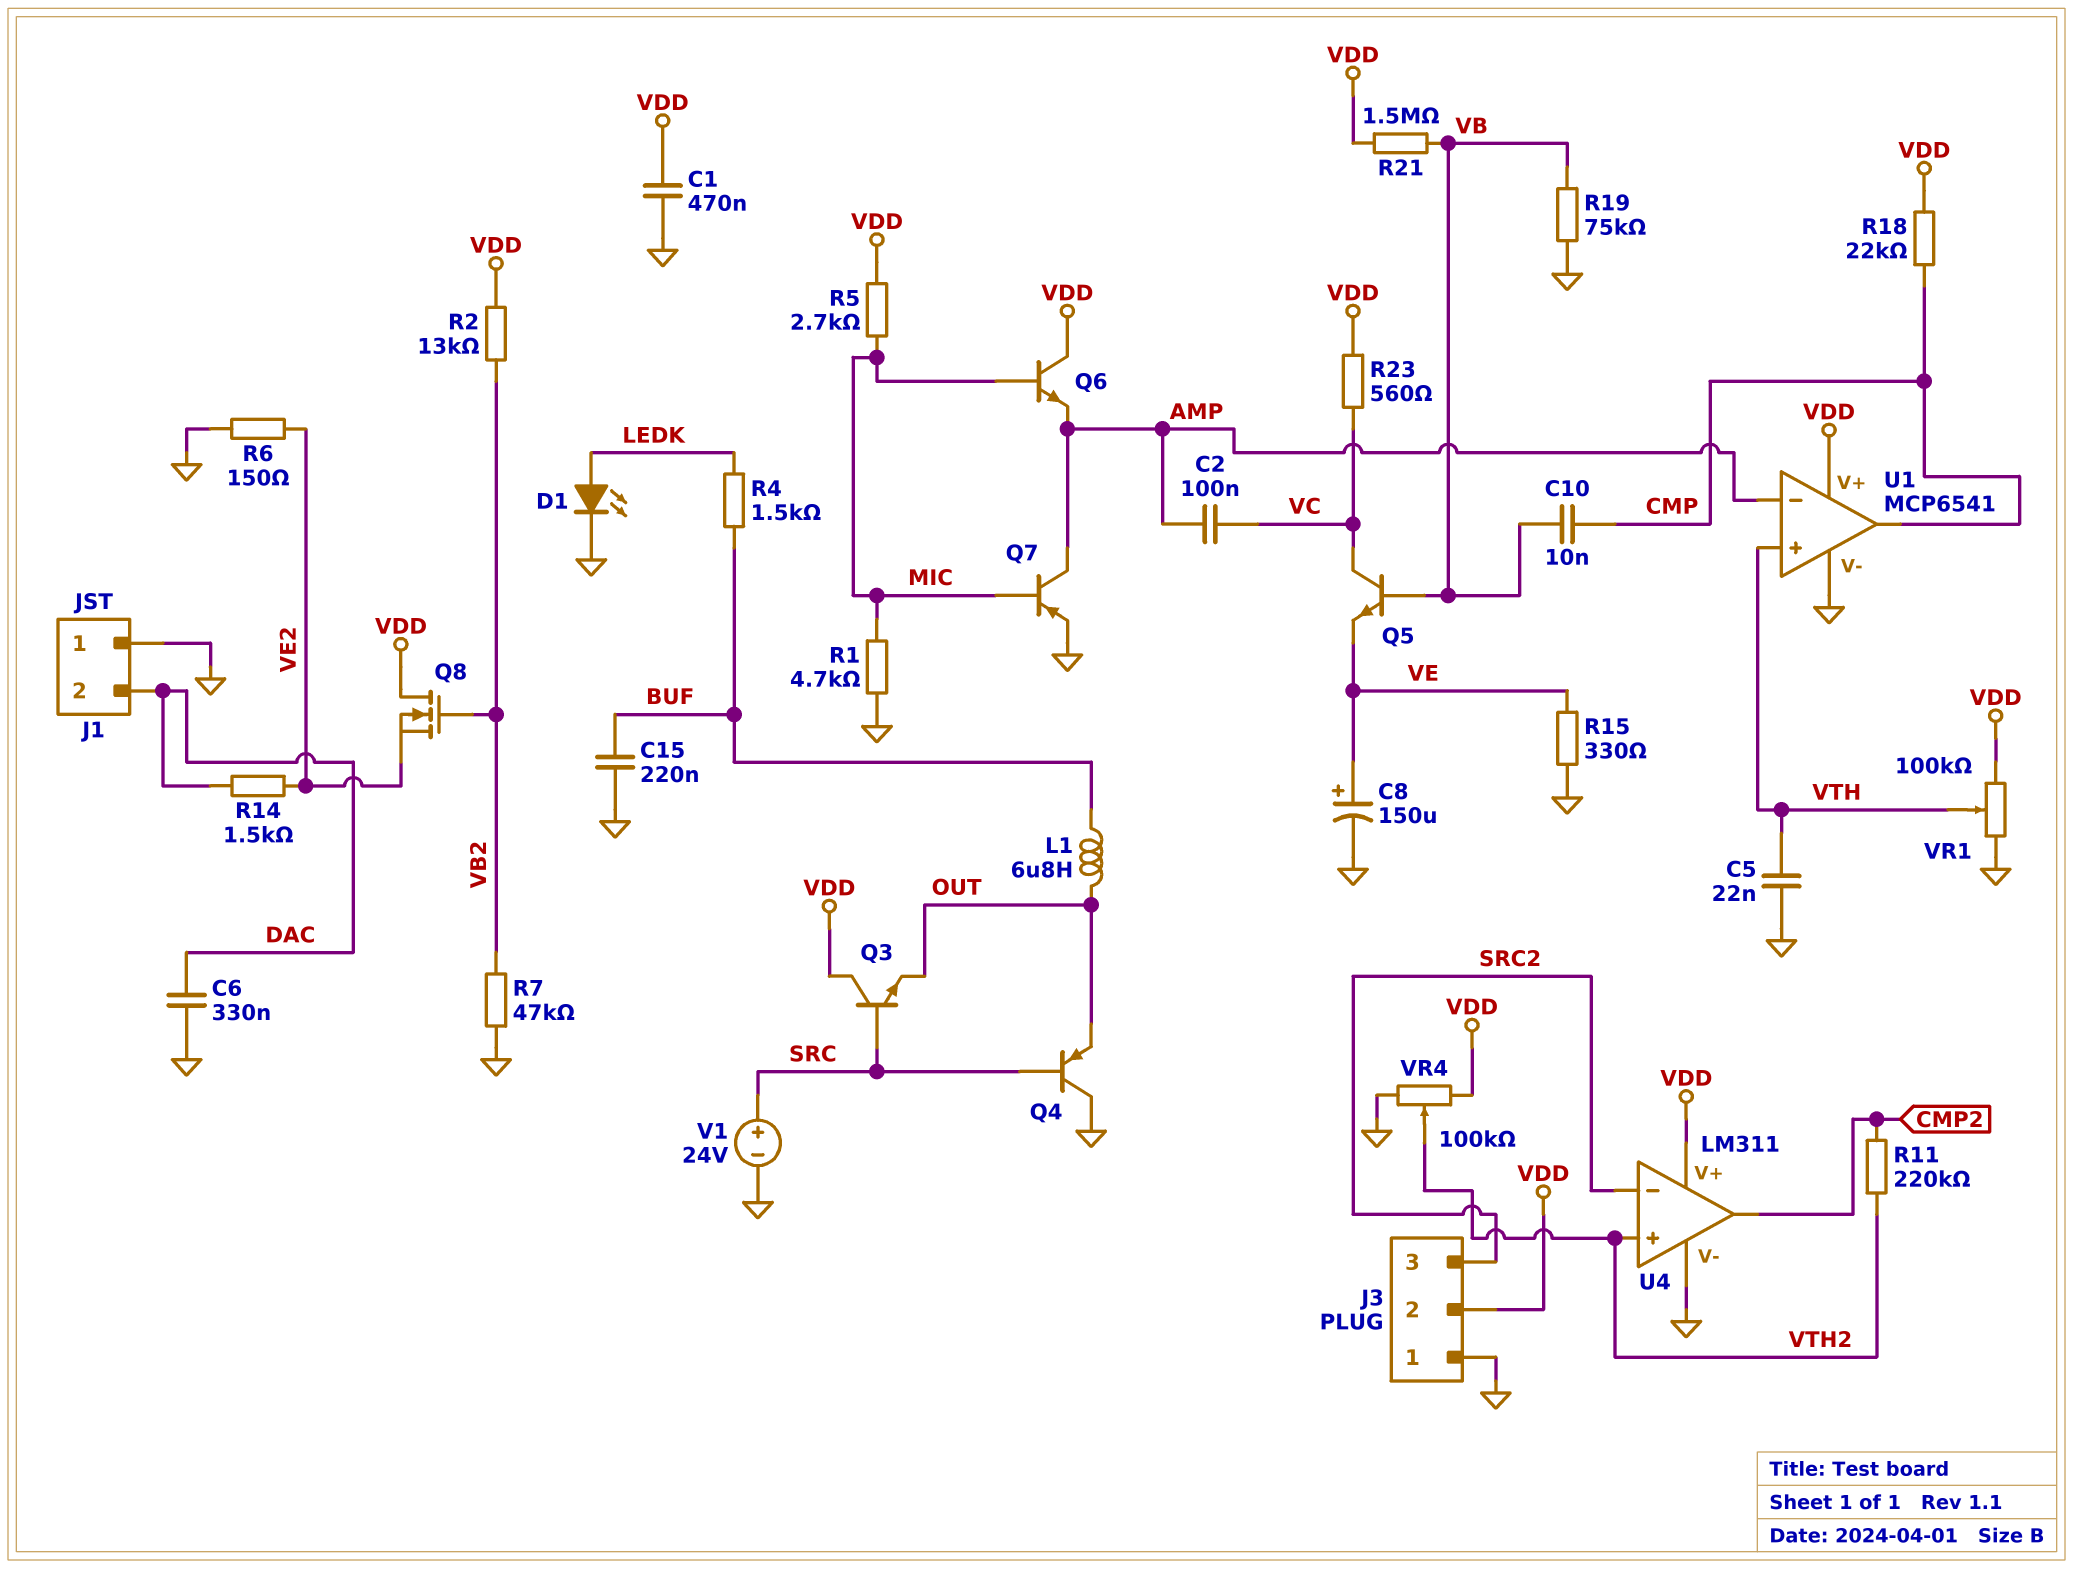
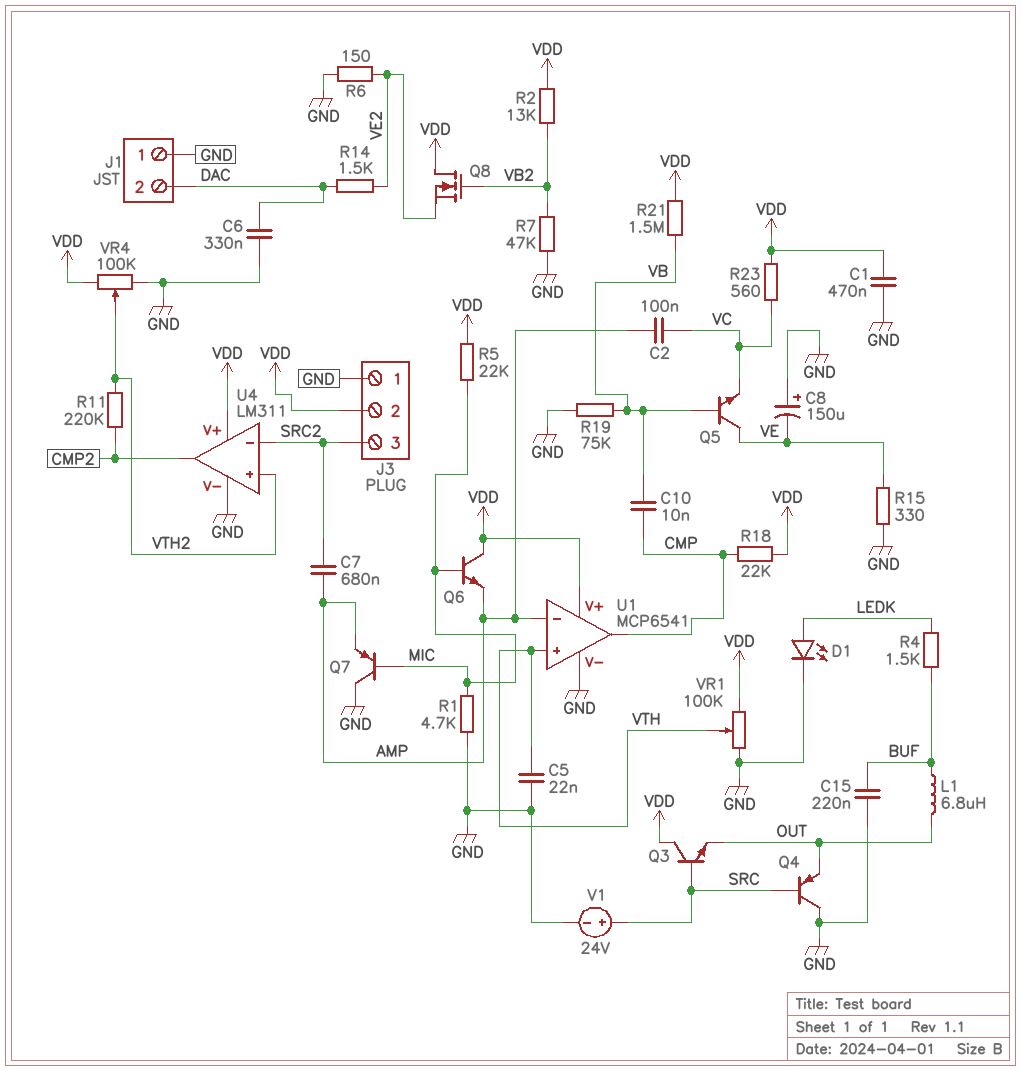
C7: none -> 680nF (AMP, SRC2)
C8: 150uF (plus VE, minus GND) -> 150uF (plus GND, minus VE)
Q5: NPN (B VB, C VC, E VE) -> NPN (B VB, C VE, E VC)
Q7: PNP (B MIC, C AMP, E GND) -> PNP (B MIC, C GND, E AMP)
R5: 2.7k (MIC, VDD) -> 22k (MIC, VDD)

